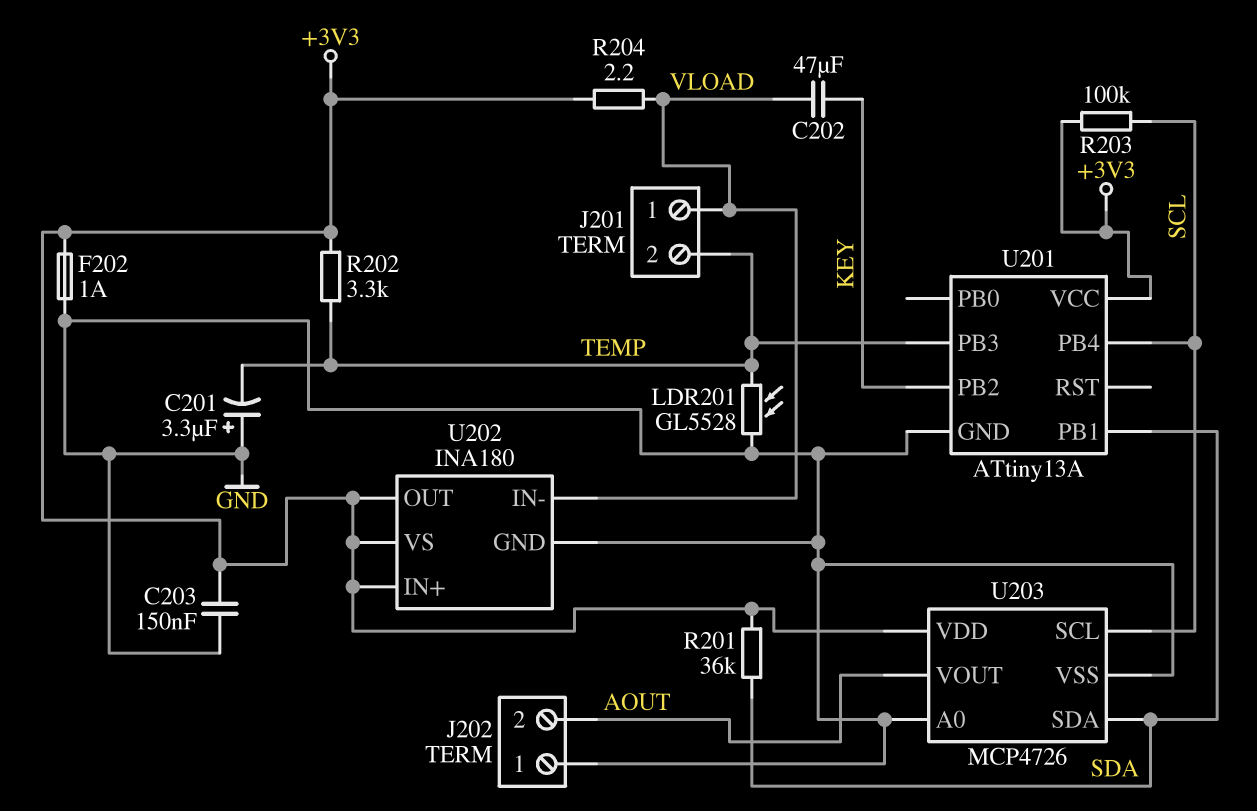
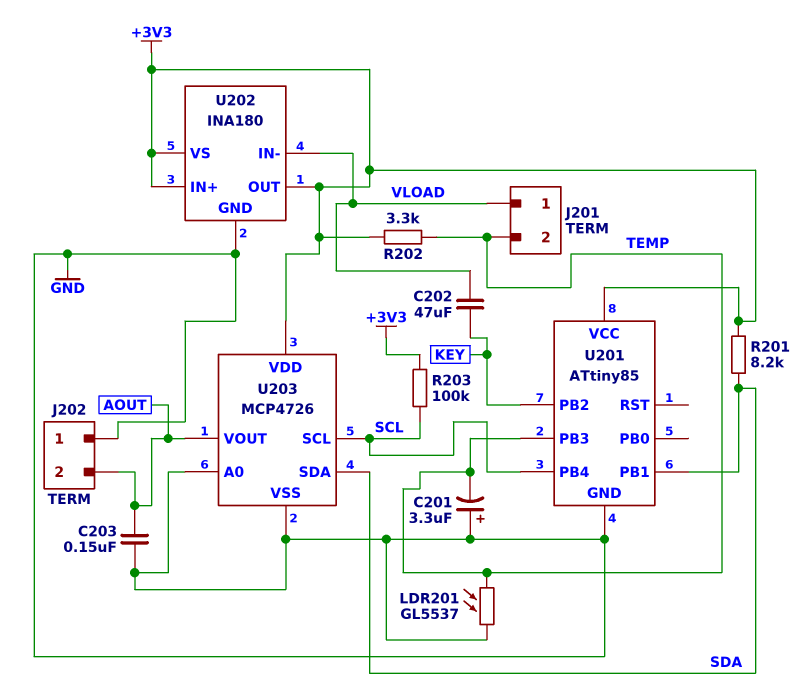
C203: 150nF (+3V3, GND) -> 150nF (AOUT, GND)
F202: 1A (+3V3, GND) -> none
LDR201: GL5528 (GND, TEMP) -> GL5537 (GND, TEMP)
R201: 36k (+3V3, SDA) -> 8.2k (+3V3, SDA)
R204: 2.2 (+3V3, VLOAD) -> none
U201: ATtiny13A -> ATtiny85

